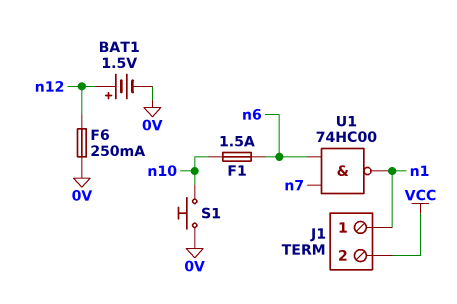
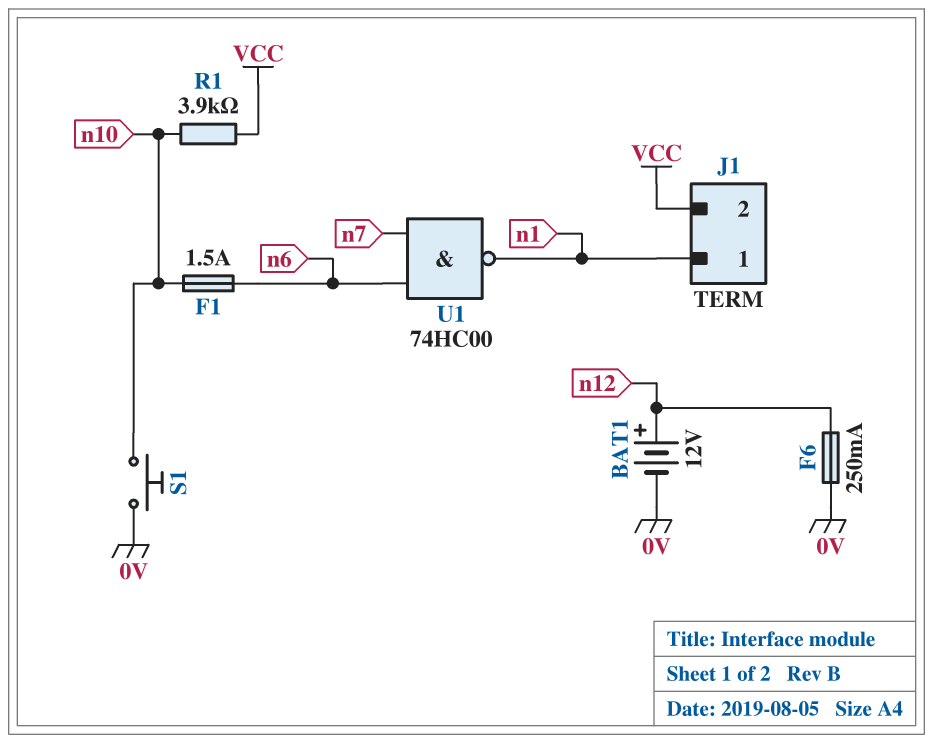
BAT1: 1.5V (plus n12, minus 0V) -> 12V (plus n12, minus 0V)
R1: none -> 3.9k (VCC, n10)

